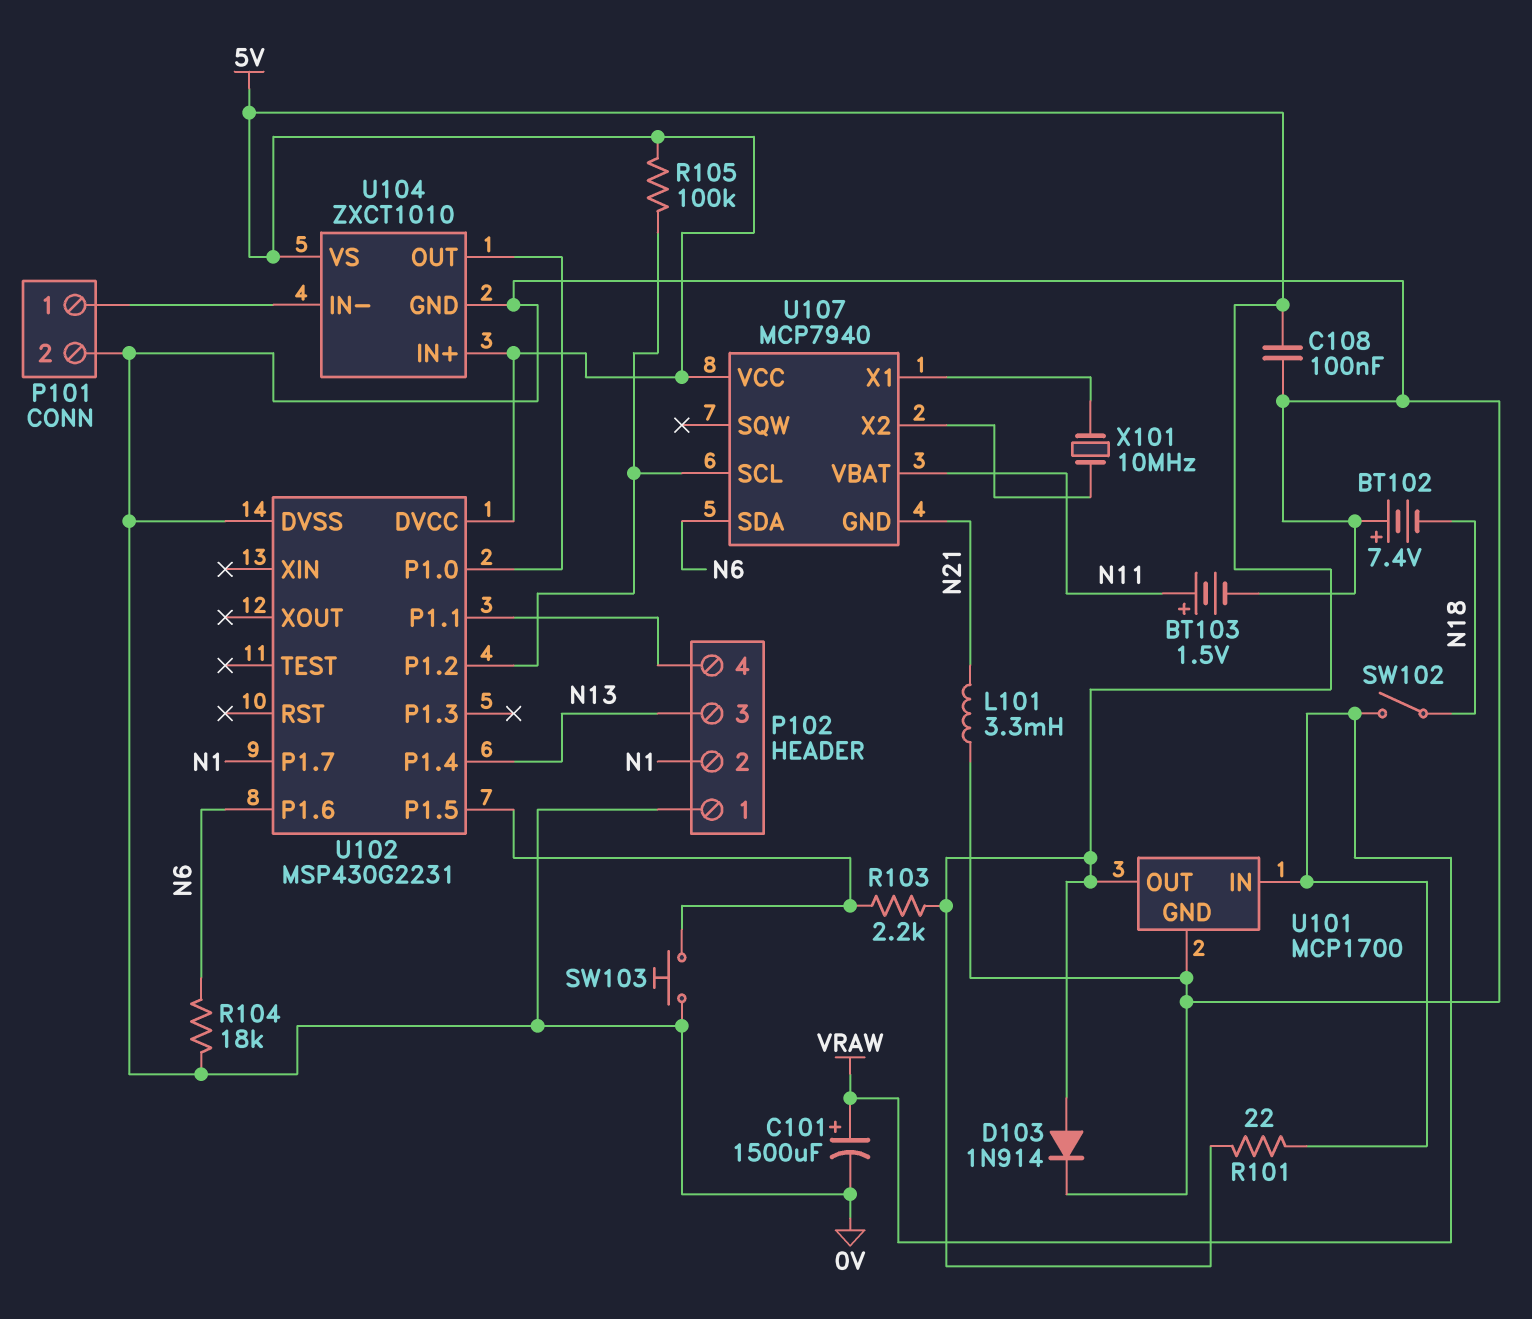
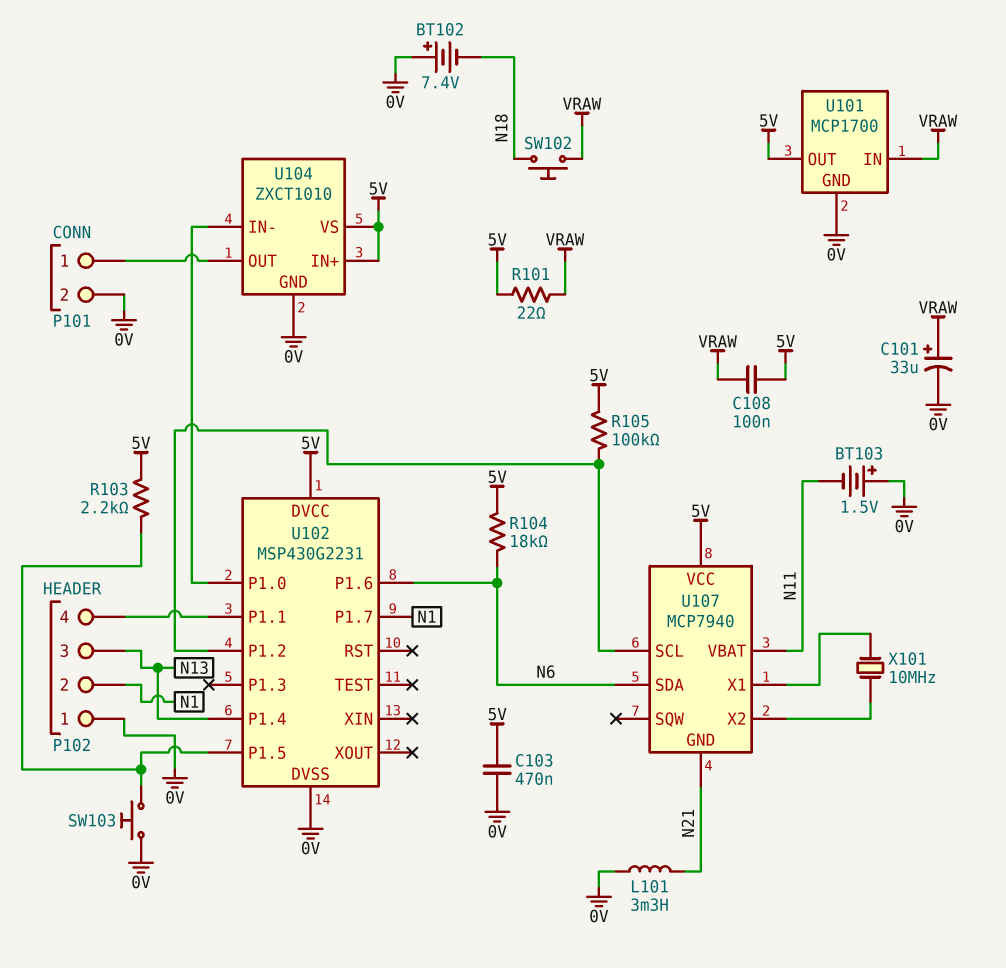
BT103: 1.5V (plus N11, minus 0V) -> 1.5V (plus 0V, minus N11)
C101: 1500uF (plus VRAW, minus 0V) -> 33uF (plus VRAW, minus 0V)
C103: none -> 470nF (0V, 5V)
C108: 100nF (0V, 5V) -> 100nF (5V, VRAW)
D103: diode 1N914 (A 5V, K 0V) -> none
R104: 18k (0V, N6) -> 18k (5V, N6)
SW102: switch (N18, VRAW) -> button (N18, VRAW)
U104 pin IN-: P101/1 -> U102/P1.0
U104 pin OUT: U102/P1.0 -> P101/1

